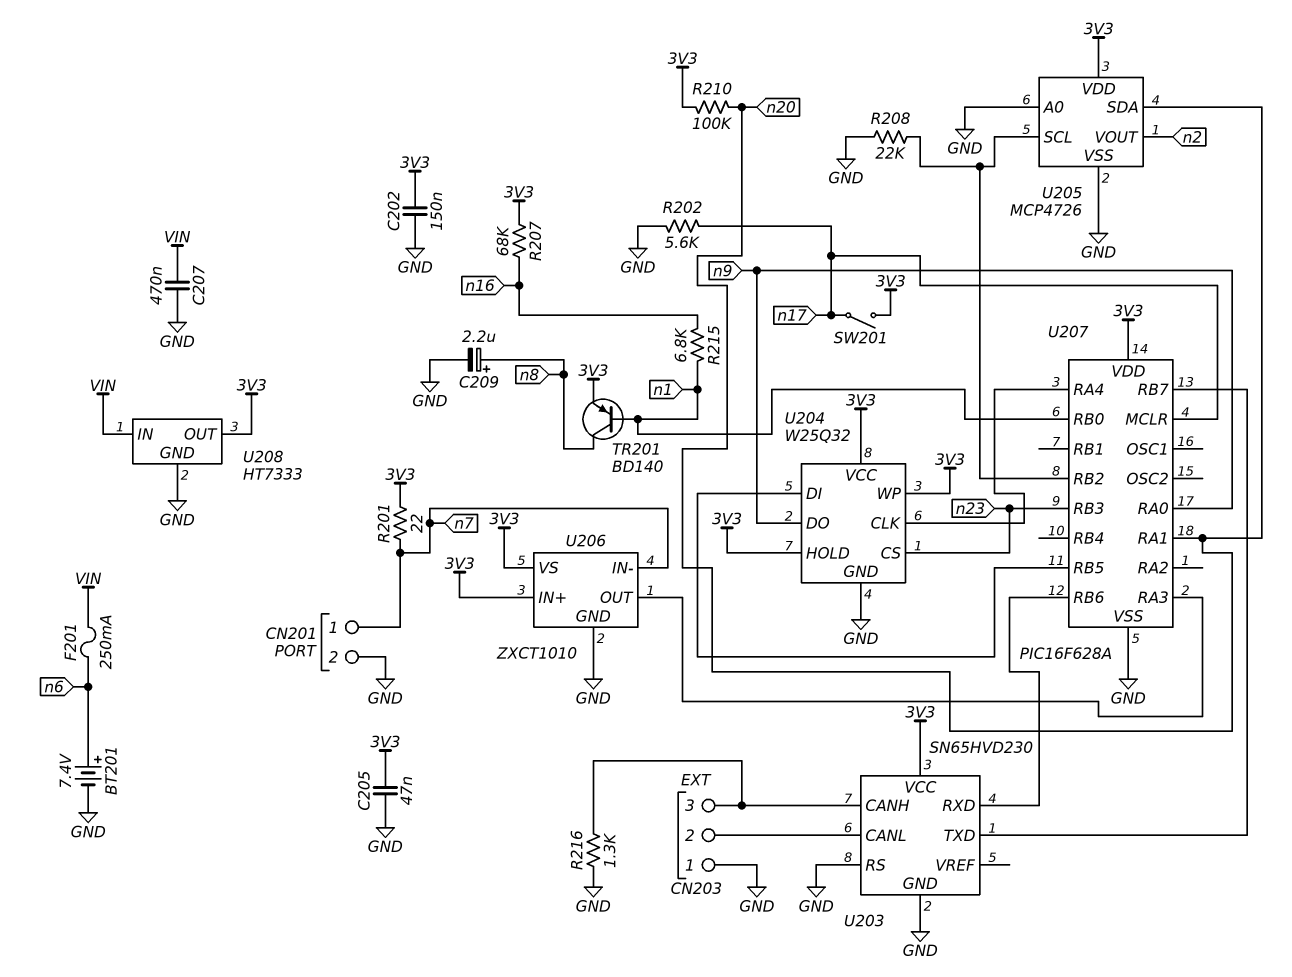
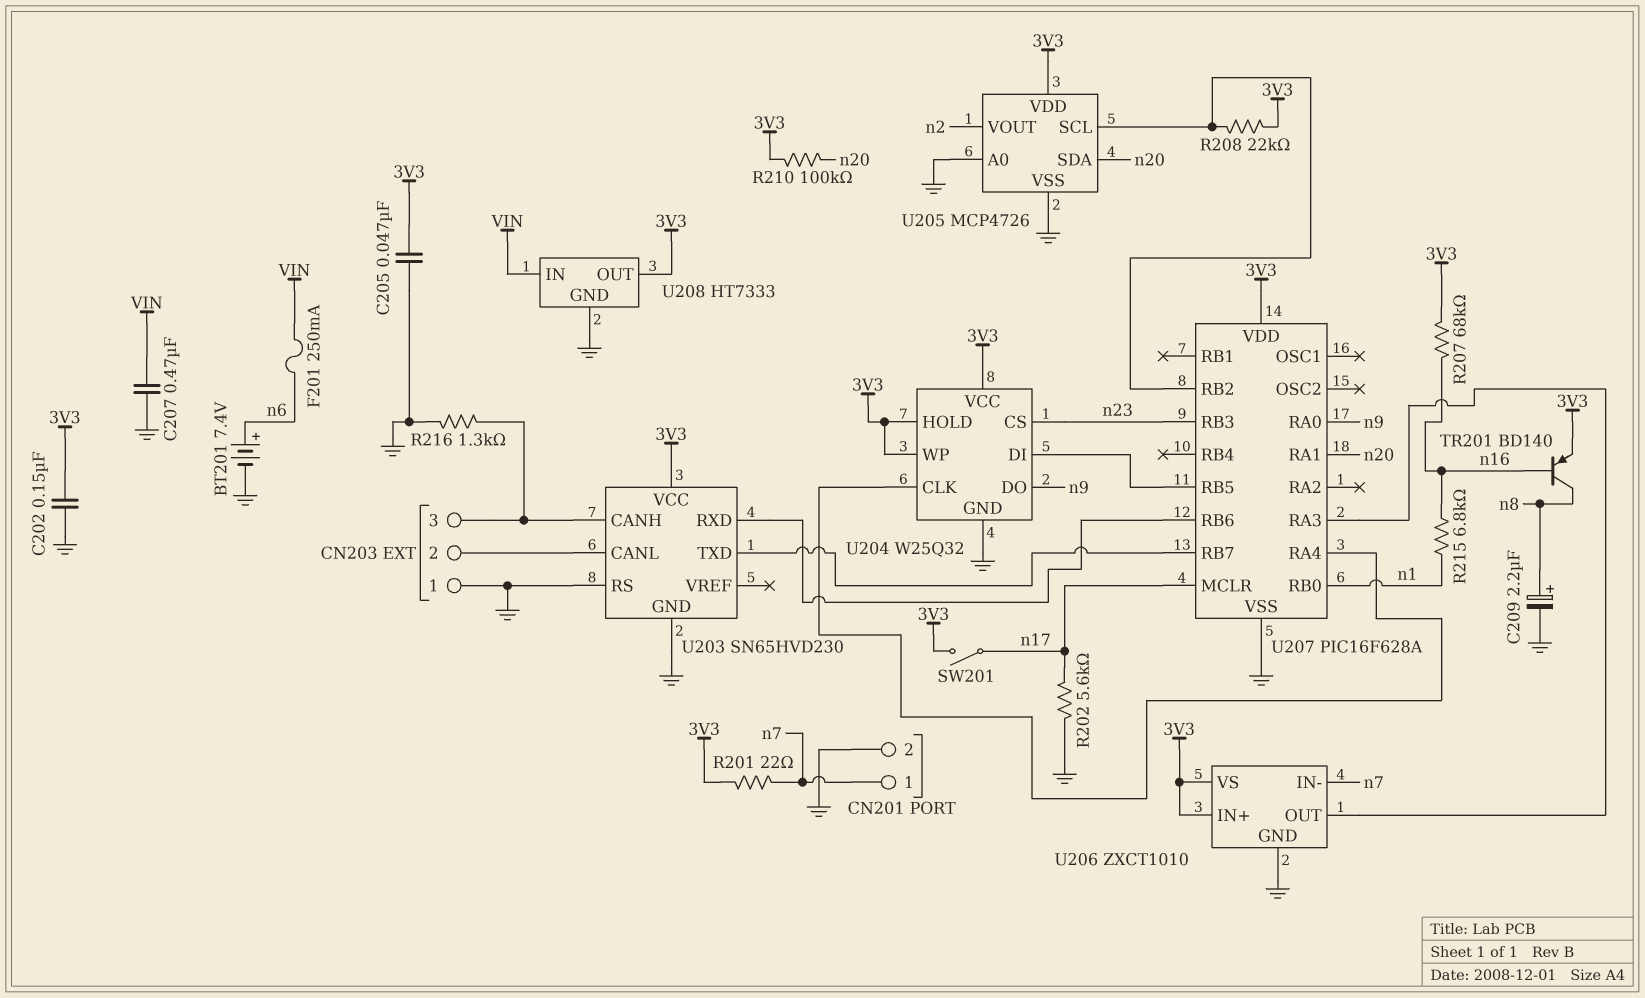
R208: 22k (GND, U205/SCL) -> 22k (3V3, U205/SCL)
TR201: PNP BD140 (B n1, C n8, E 3V3) -> PNP BD140 (B n16, C n8, E 3V3)

